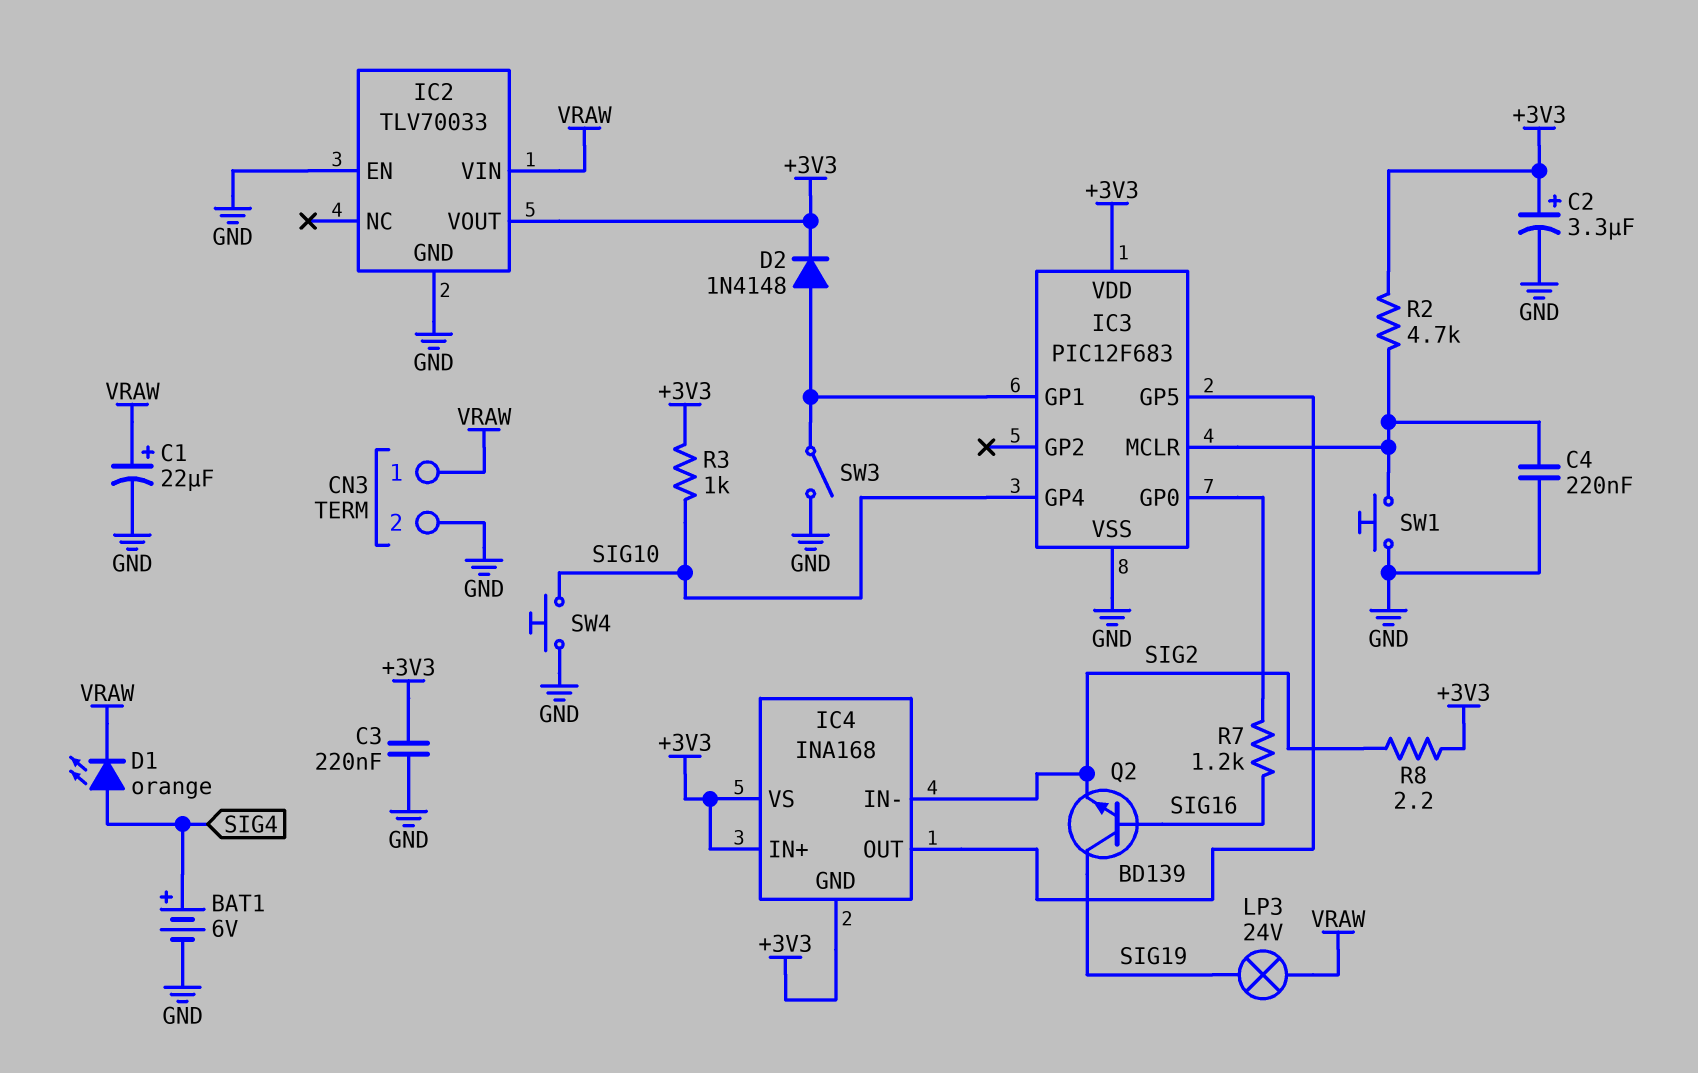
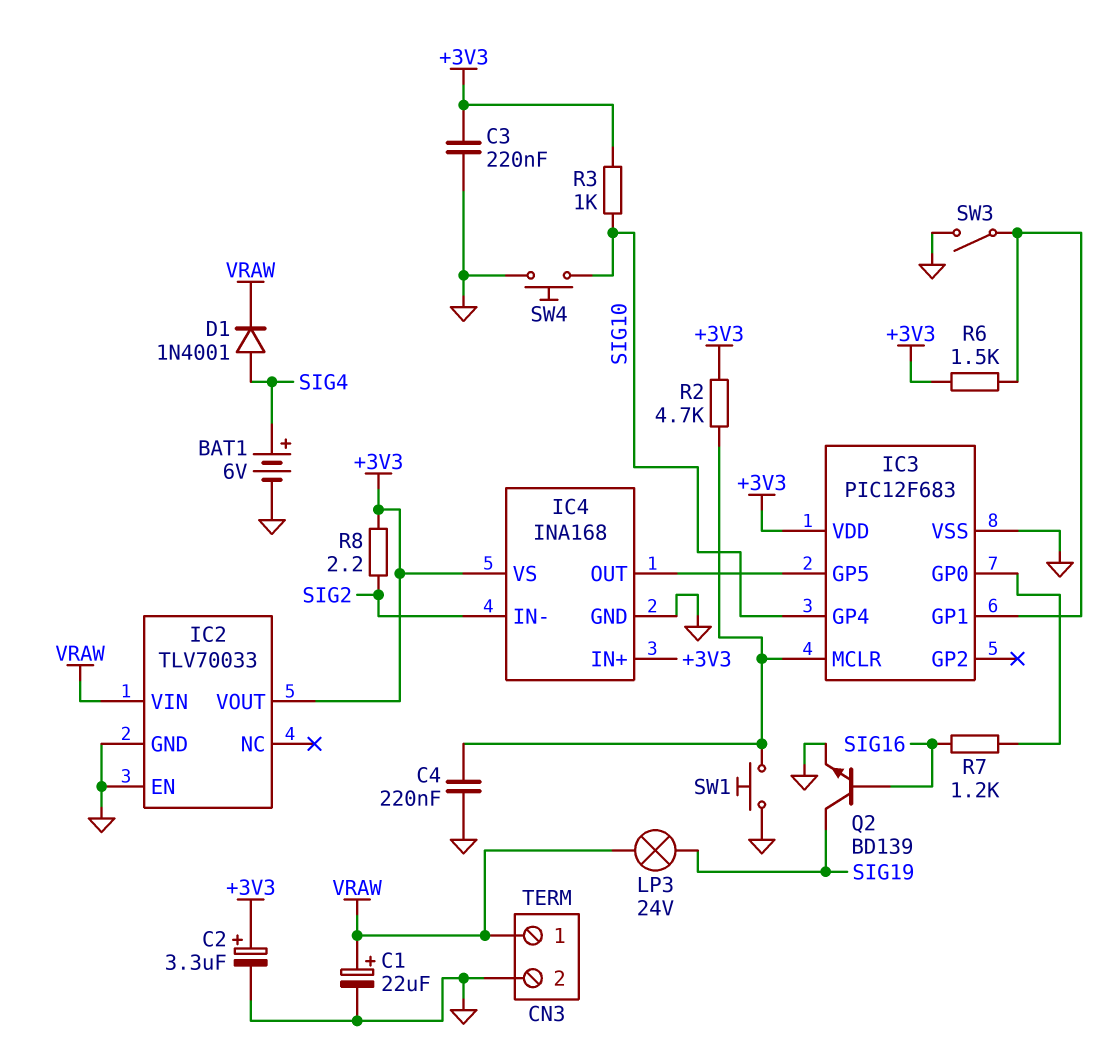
D1: LED orange (A SIG4, K VRAW) -> diode 1N4001 (A SIG4, K VRAW)
D2: diode 1N4148 (A IC3/GP1, K +3V3) -> none
IC4 pin GND: +3V3 -> GND
Q2: NPN BD139 (B SIG16, C SIG19, E SIG2) -> NPN BD139 (B SIG16, C SIG19, E GND)
R6: none -> 1.5k (+3V3, IC3/GP1)

